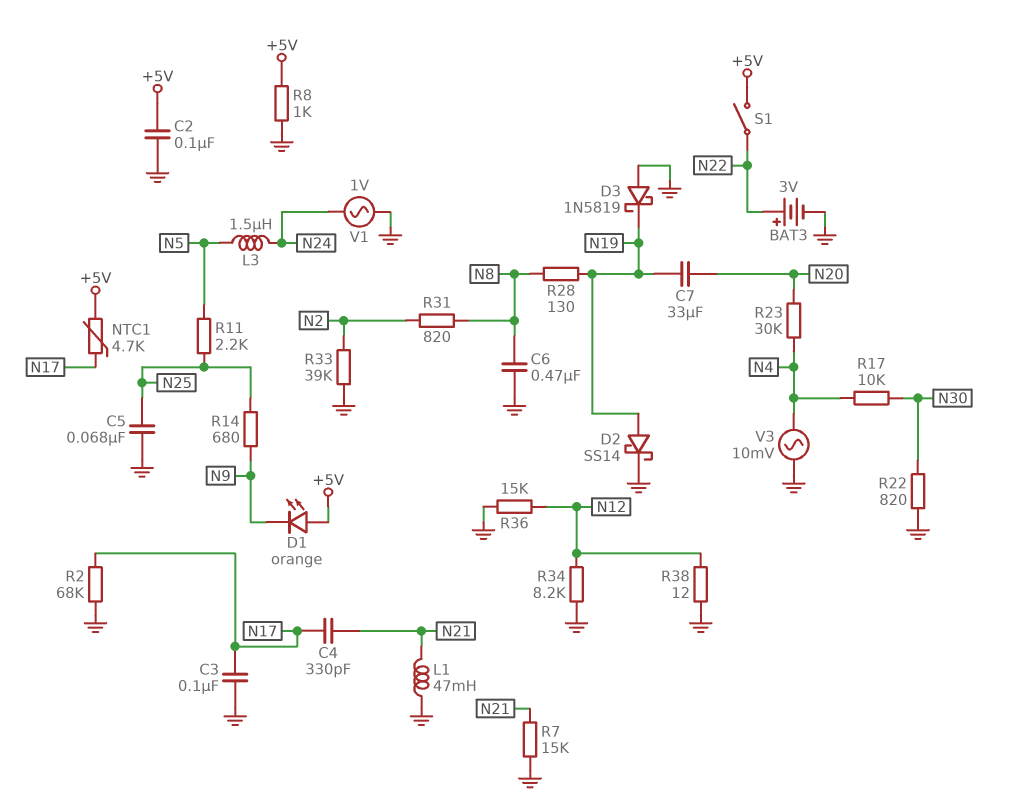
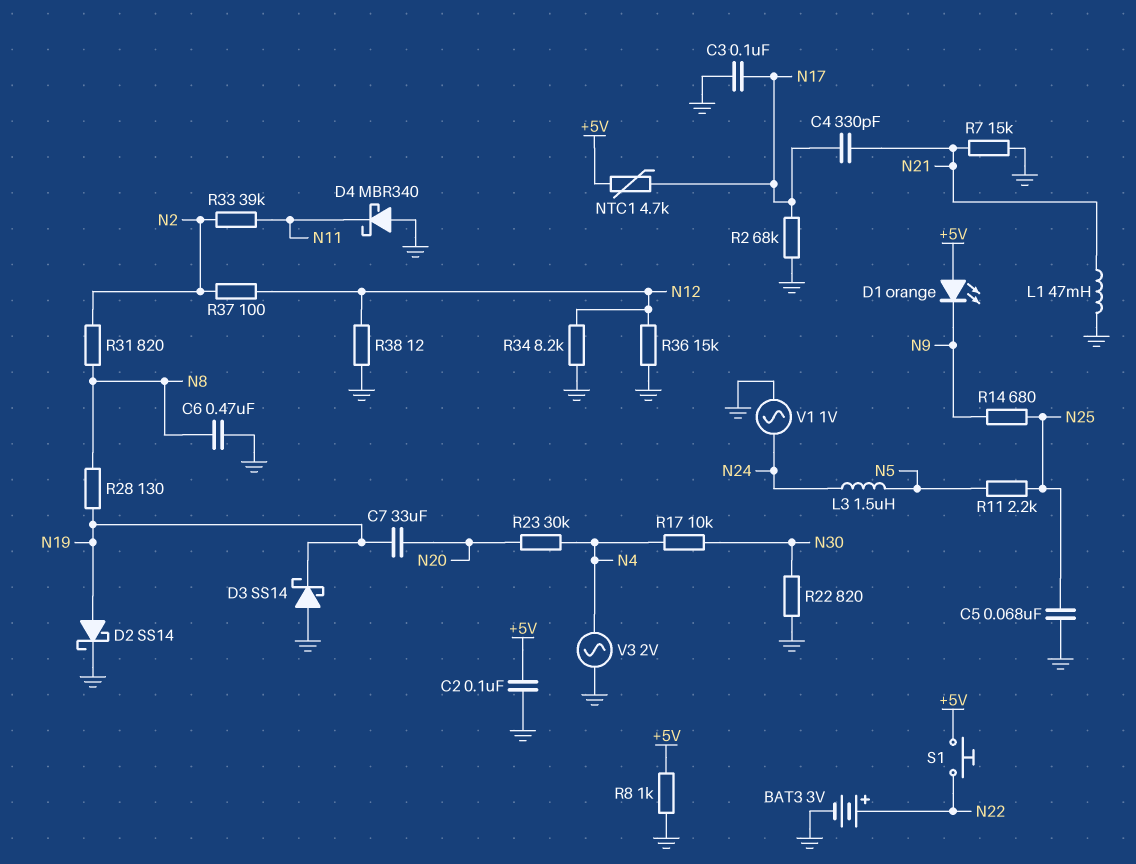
D3: schottky 1N5819 (A GND, K N19) -> schottky SS14 (A GND, K N19)
D4: none -> schottky MBR340 (A GND, K N11)
R33: 39k (GND, N2) -> 39k (N2, N11)
R37: none -> 100 (N2, N12)
S1: switch (+5V, N22) -> button (+5V, N22)
V3: AC 10mV (GND, N4) -> AC 2V (GND, N4)

